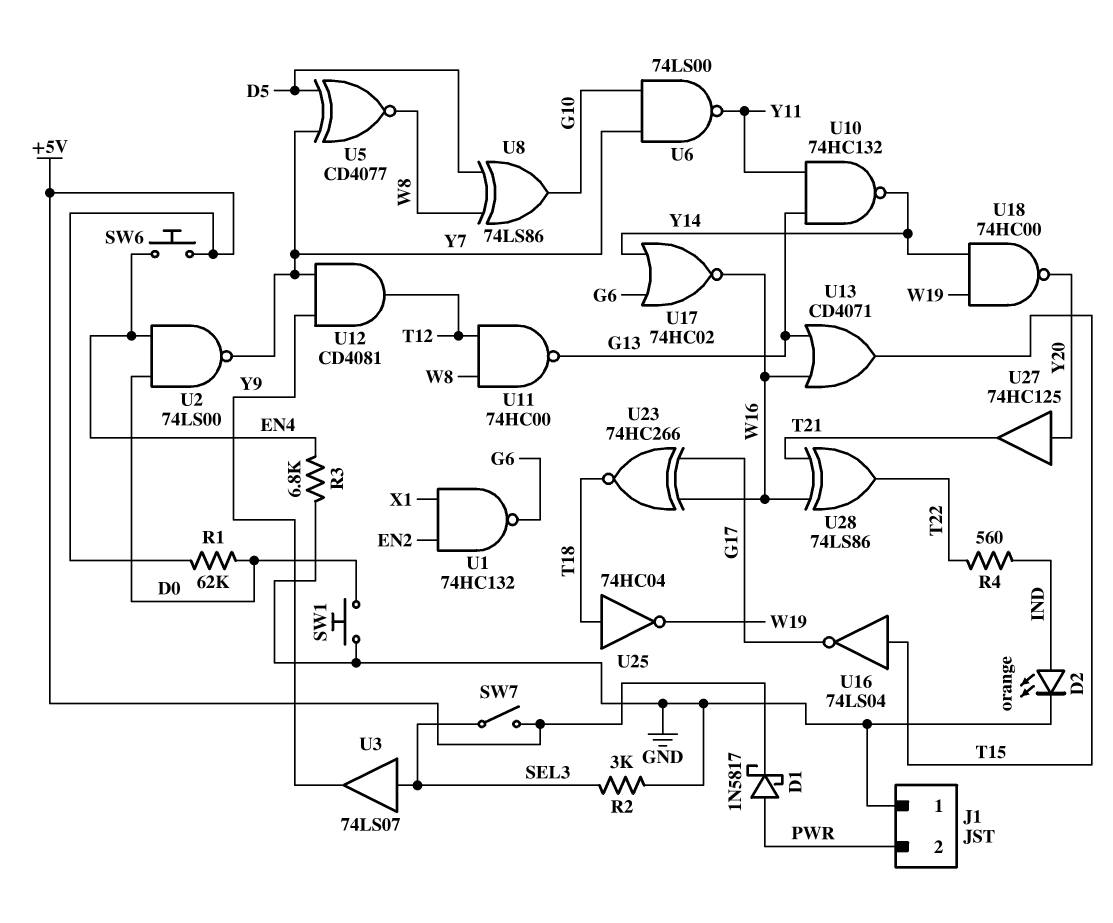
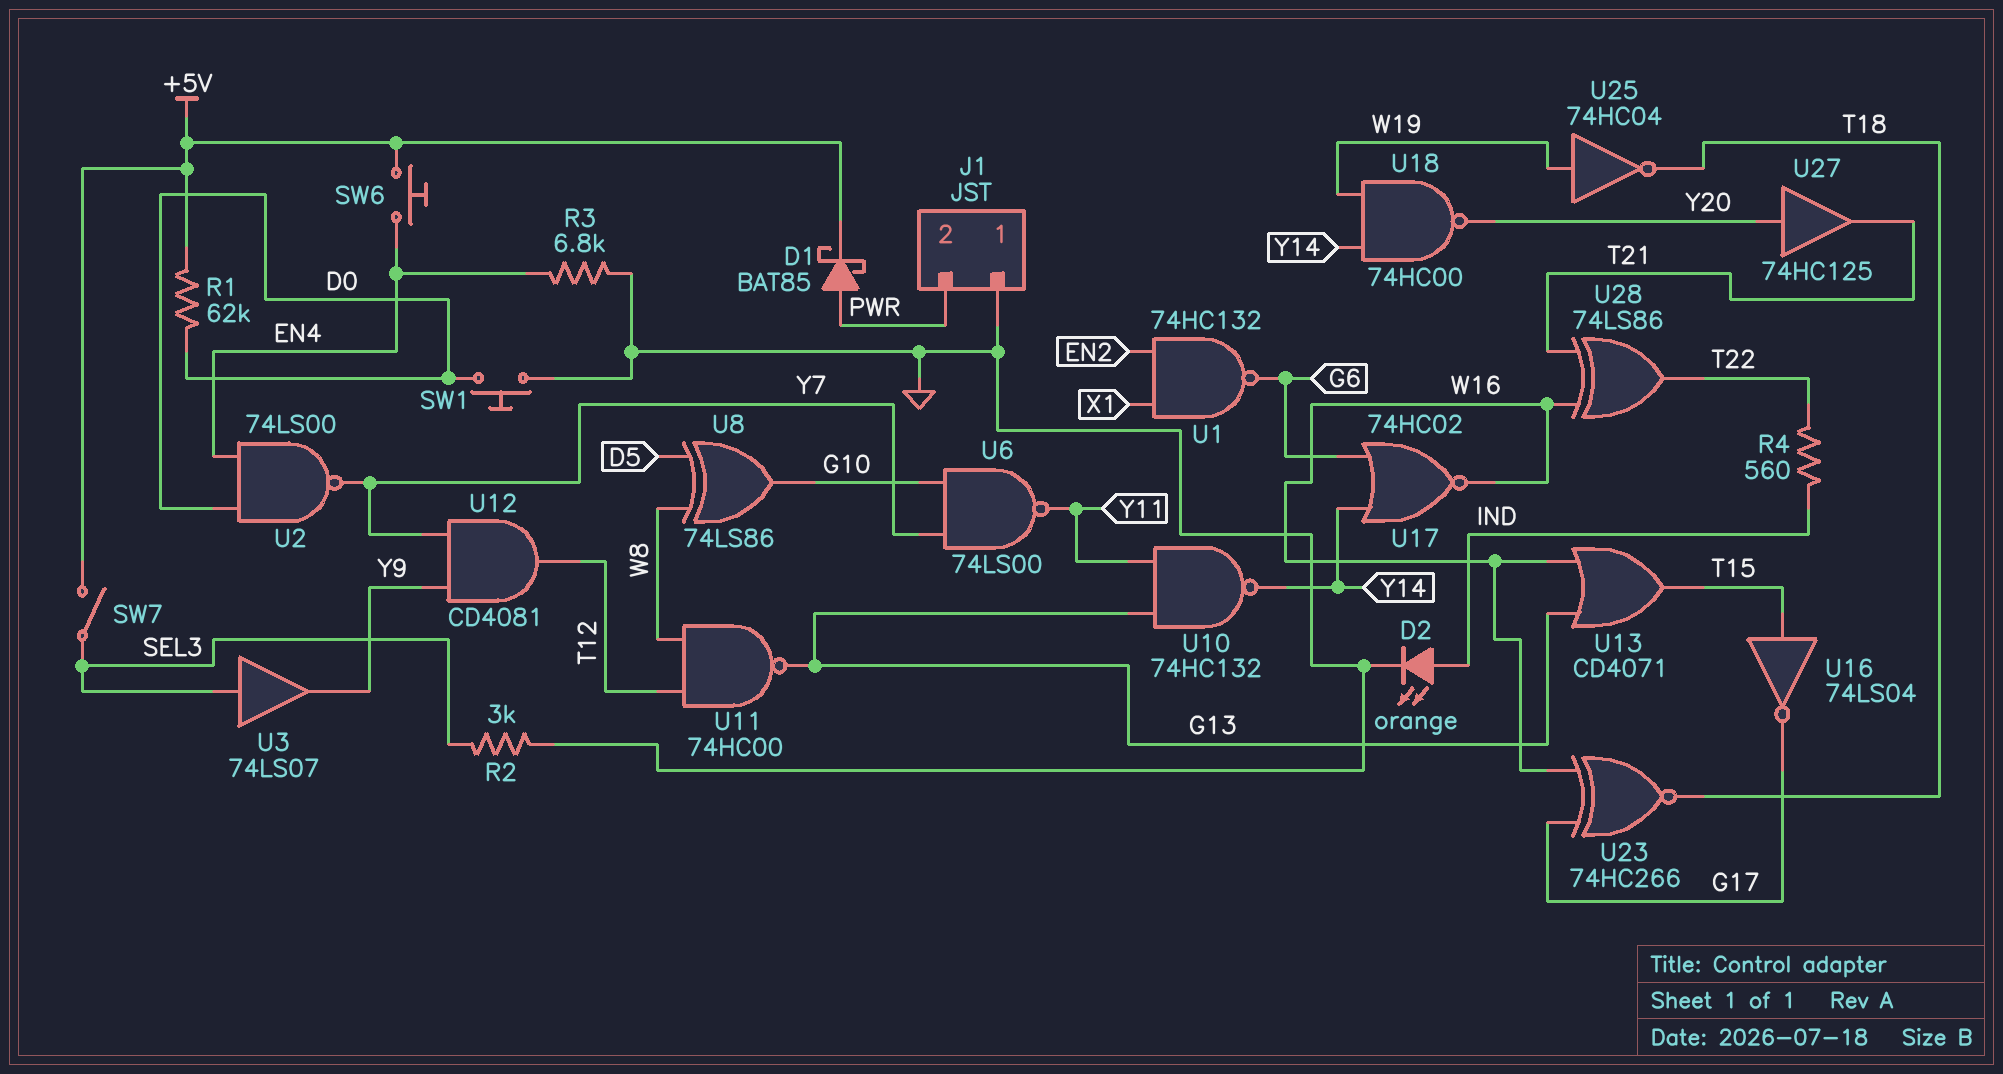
D1: schottky 1N5817 (A PWR, K +5V) -> schottky BAT85 (A PWR, K +5V)
U5: XNOR CD4077 (in D5, in Y7, out W8) -> none
U25: NOT 74HC04 (in T18, out W19) -> NOT 74HC04 (in W19, out T18)

